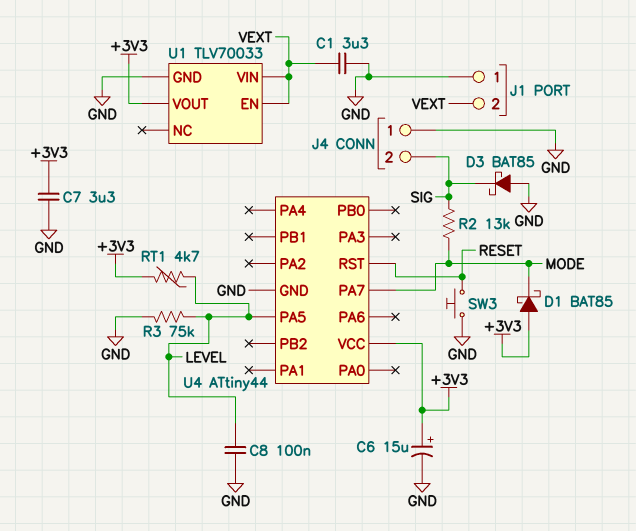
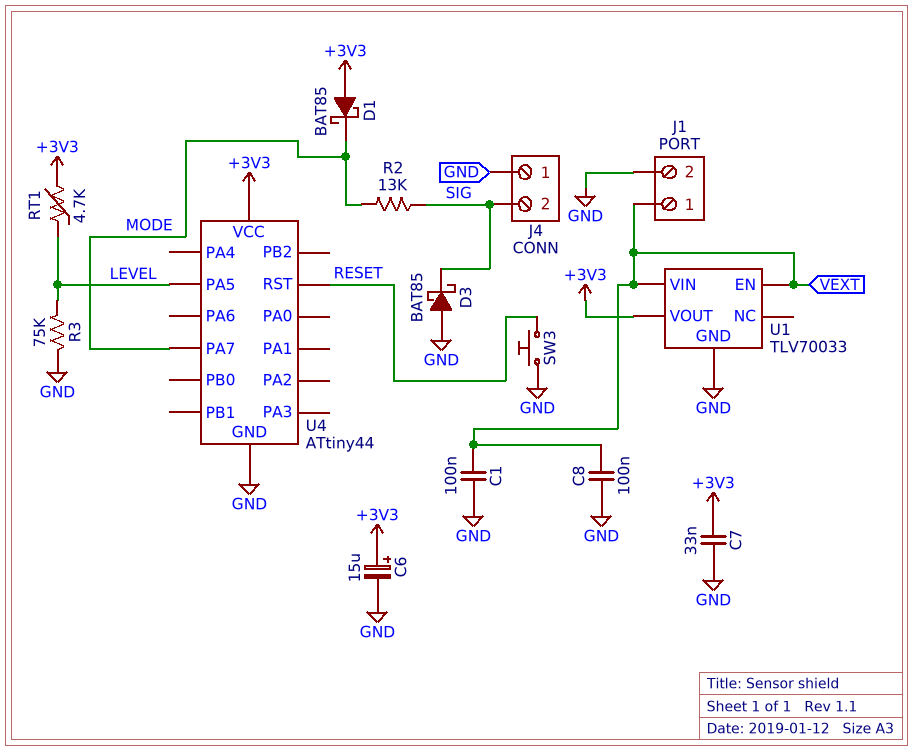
C1: 3.3uF (GND, VEXT) -> 100nF (GND, VEXT)
C7: 3.3uF (+3V3, GND) -> 33nF (+3V3, GND)
C8: 100nF (GND, LEVEL) -> 100nF (GND, VEXT)
J1 pin 1: GND -> VEXT
J1 pin 2: VEXT -> GND

